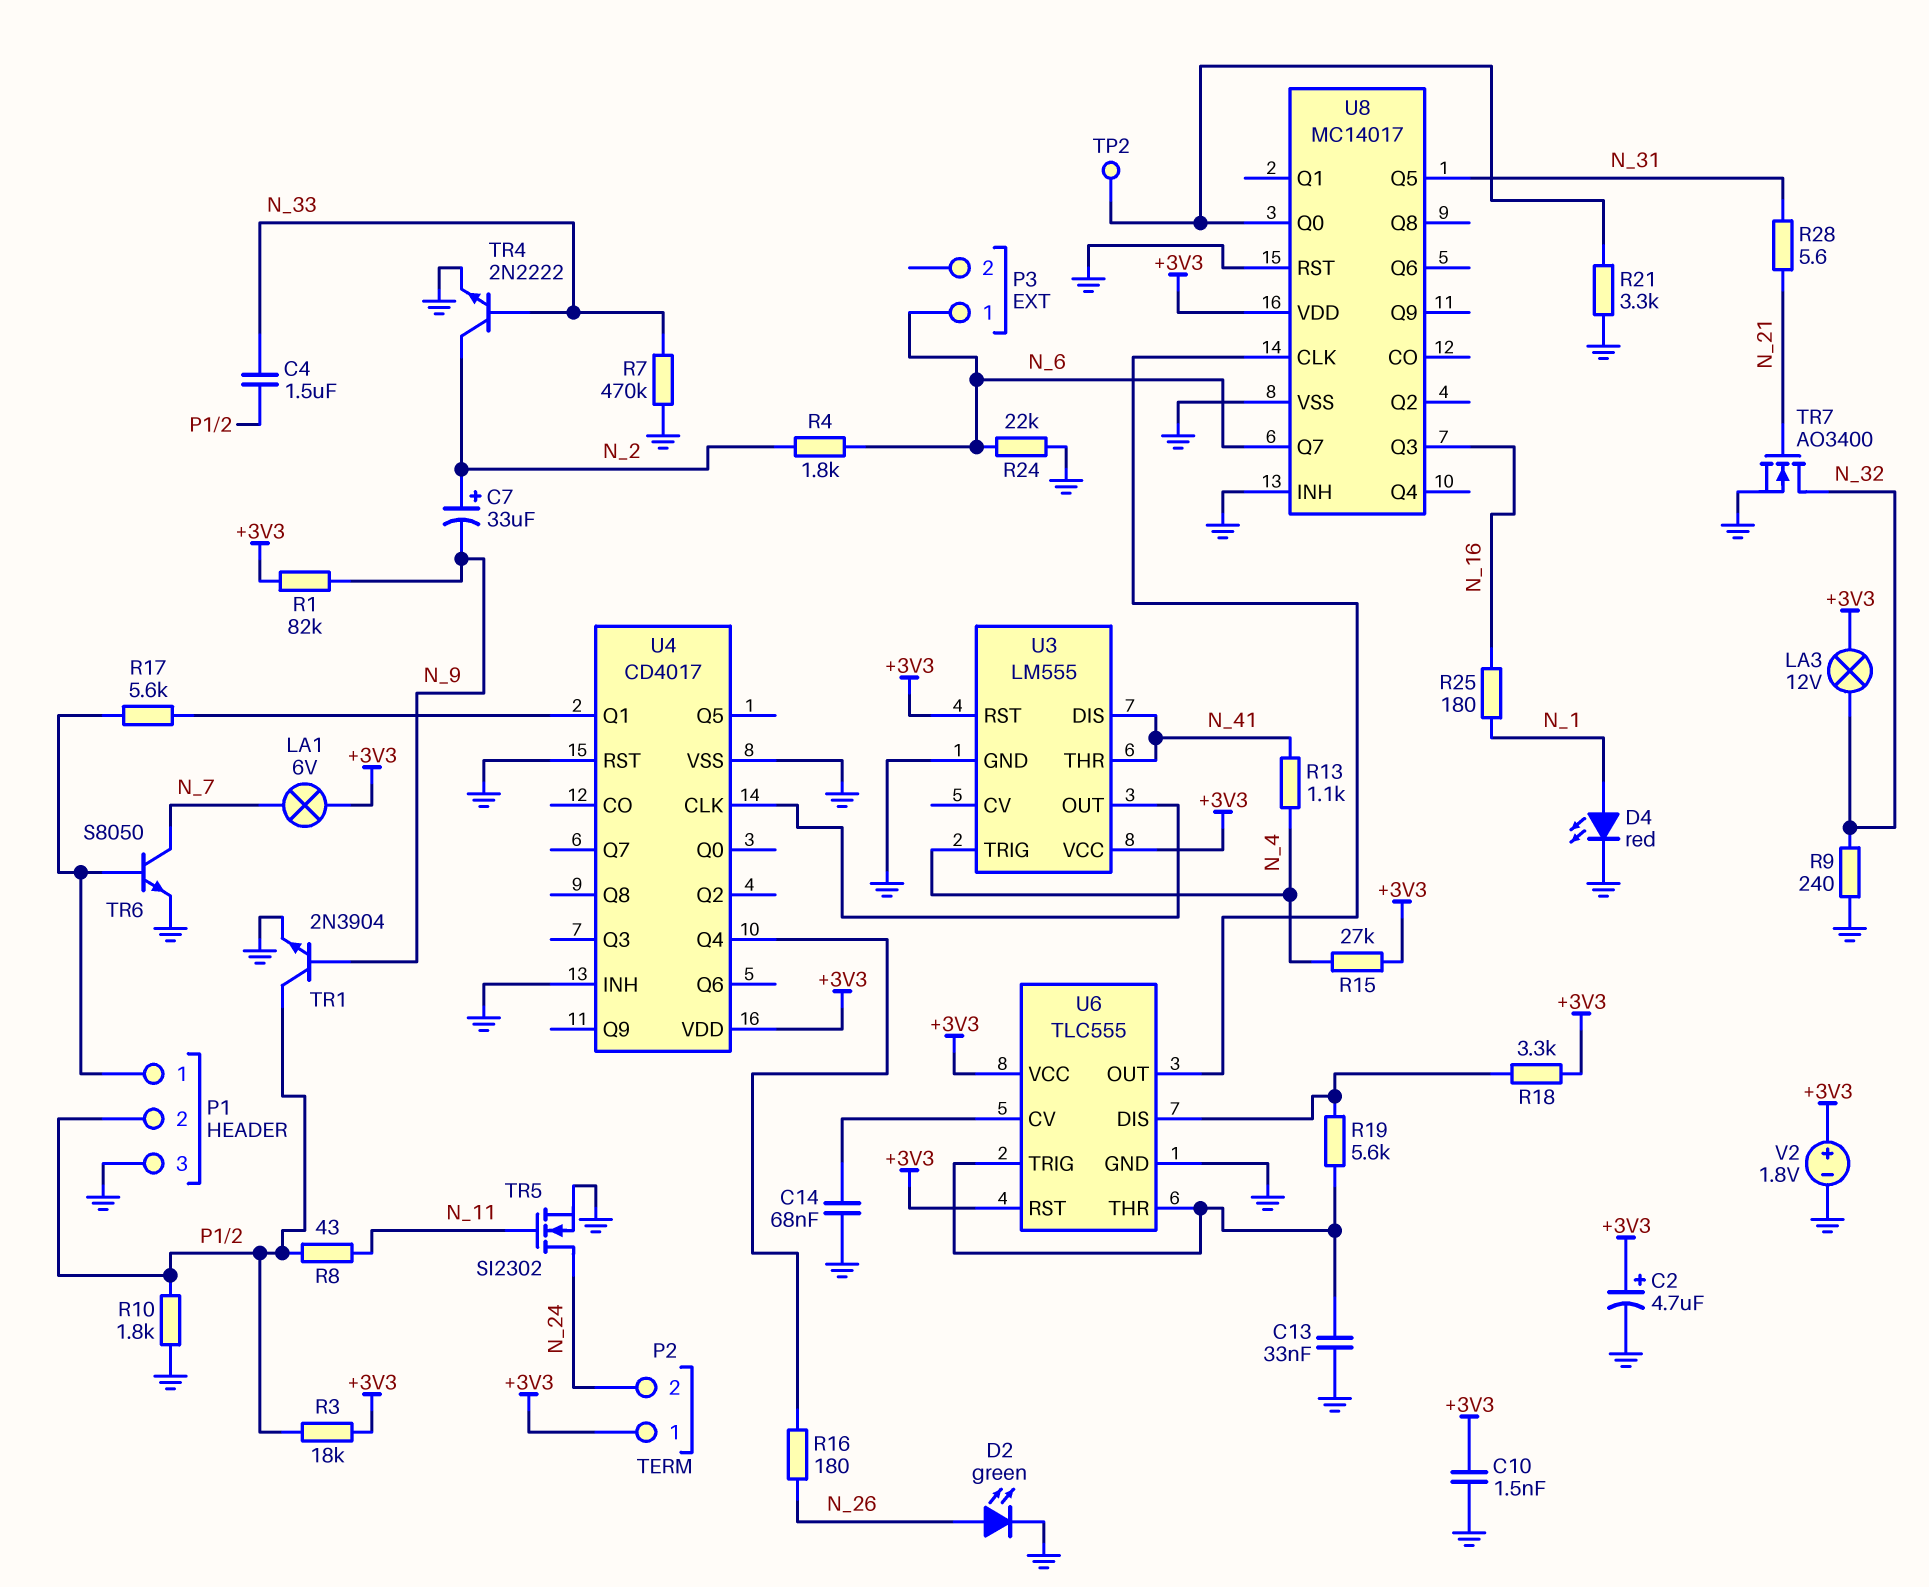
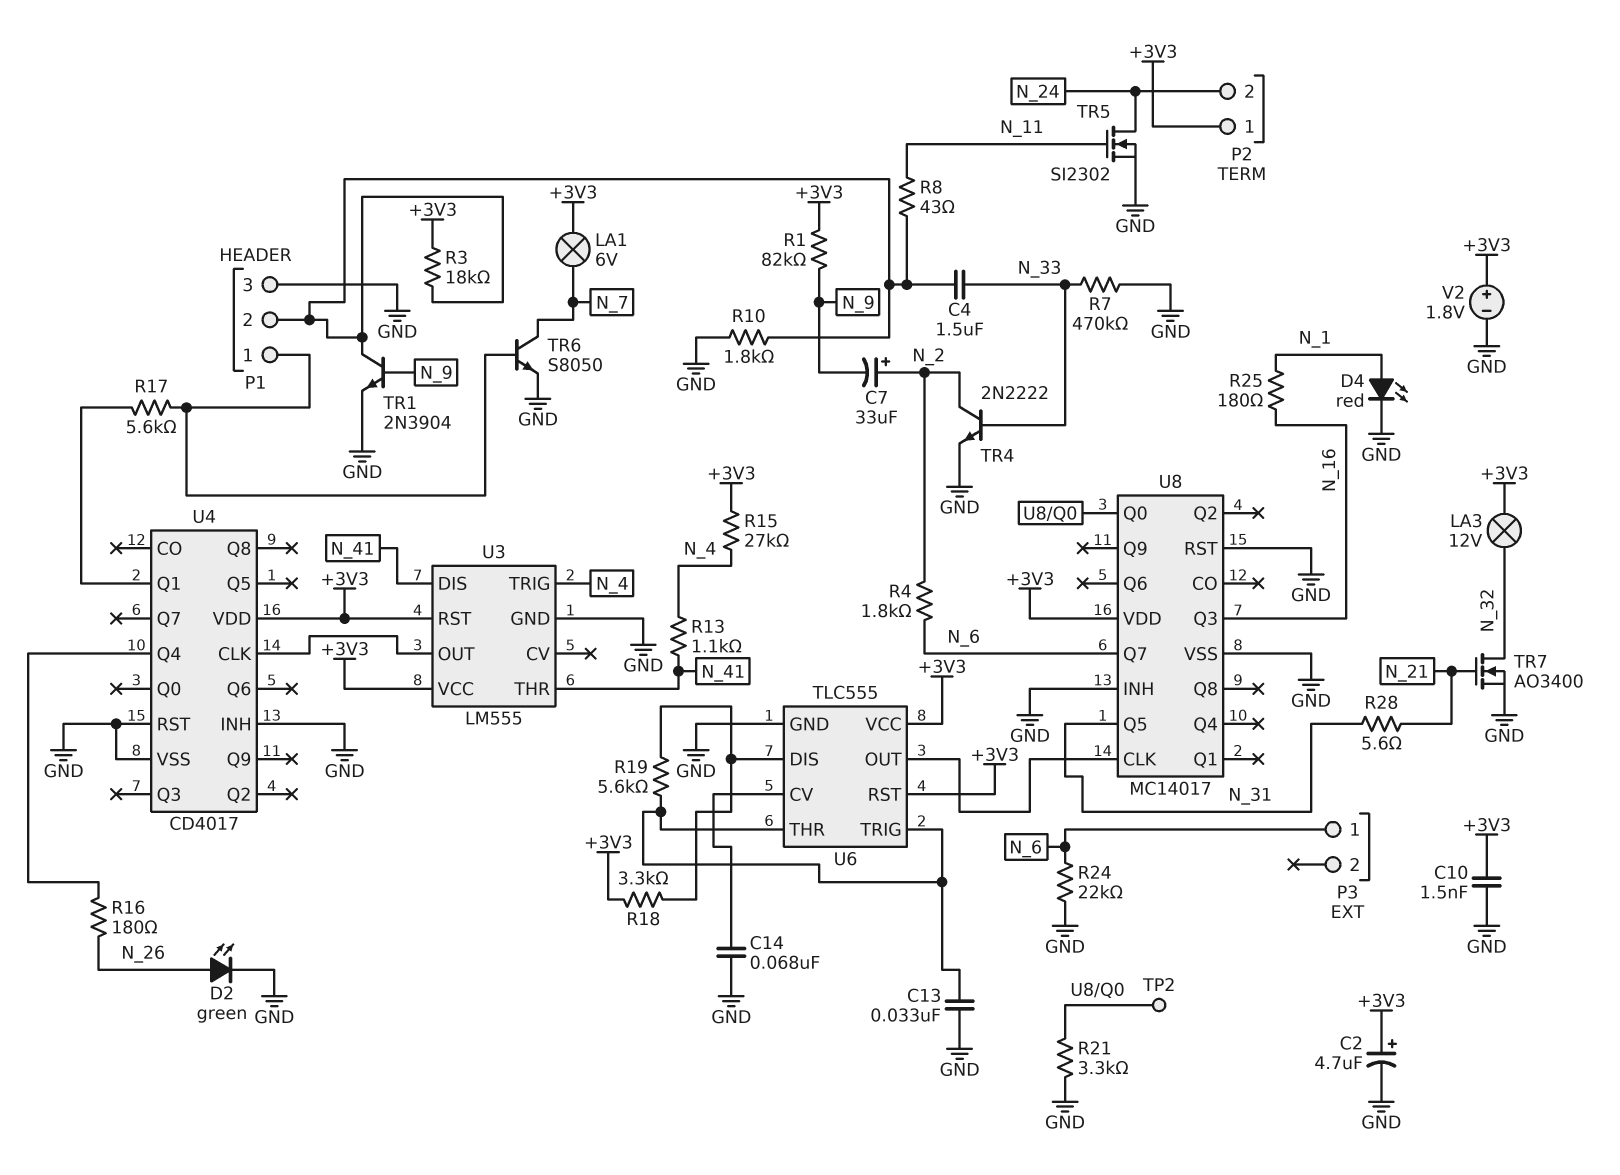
R9: 240 (GND, N_32) -> none

